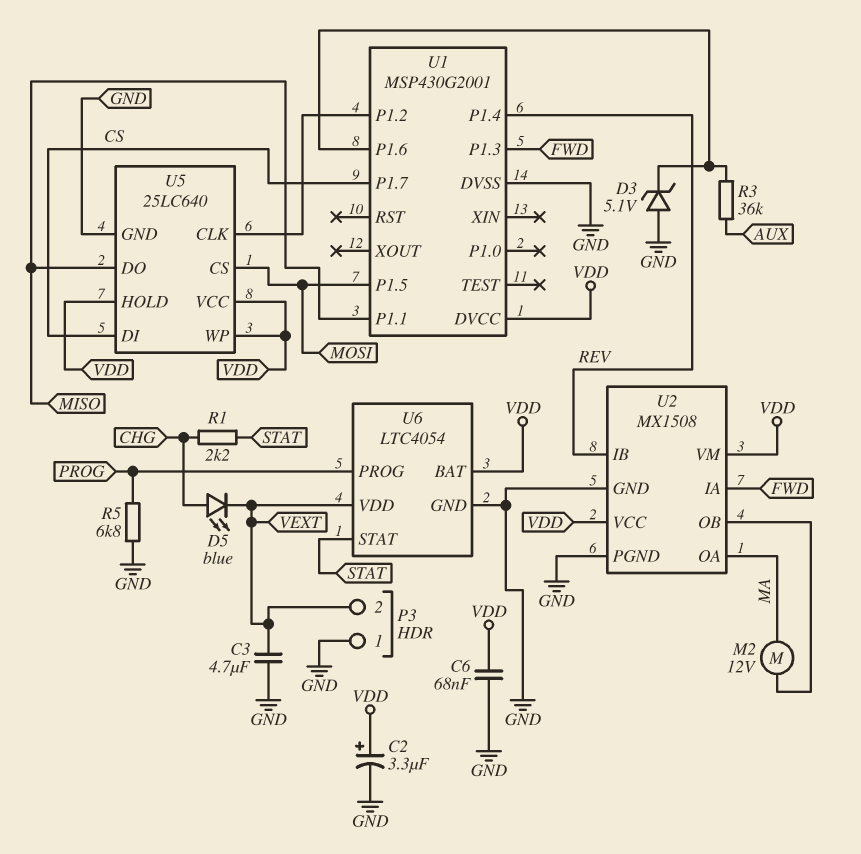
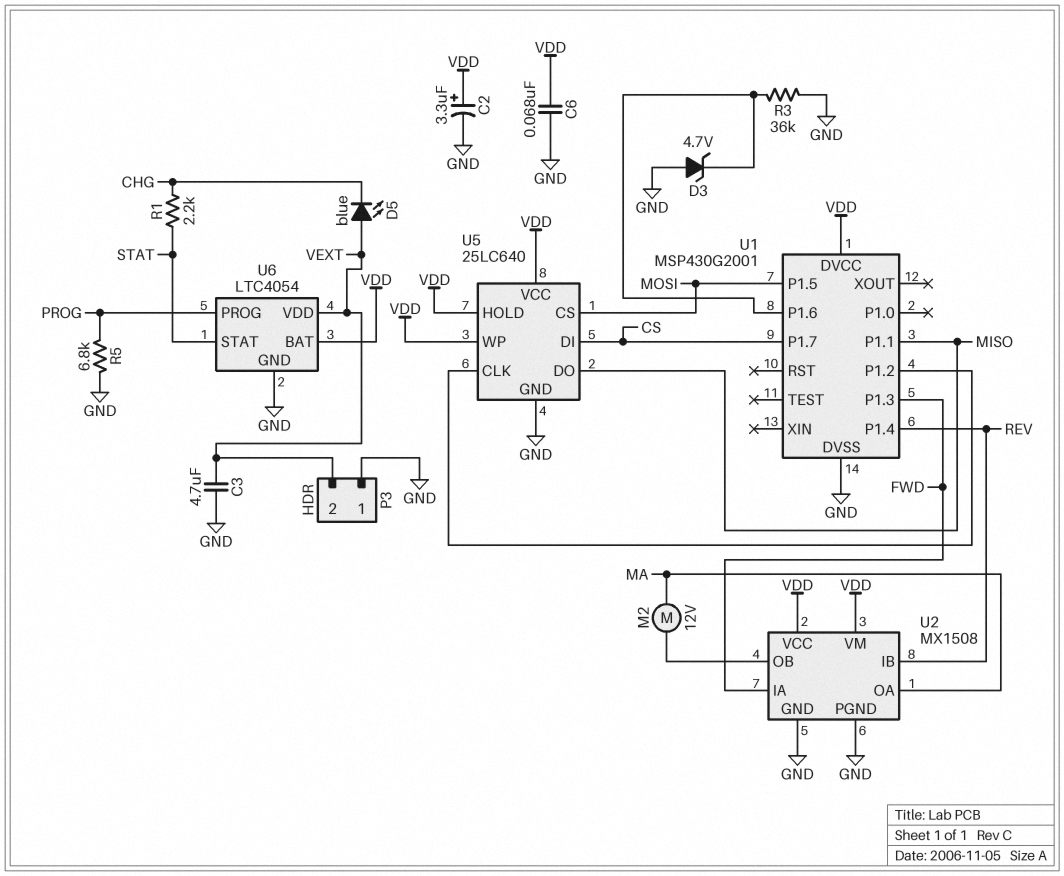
D3: zener 5.1V (A GND, K U1/P1.6) -> zener 4.7V (A GND, K U1/P1.6)
D5: LED blue (A CHG, K VEXT) -> LED blue (A VEXT, K CHG)
R3: 36k (AUX, U1/P1.6) -> 36k (GND, U1/P1.6)

